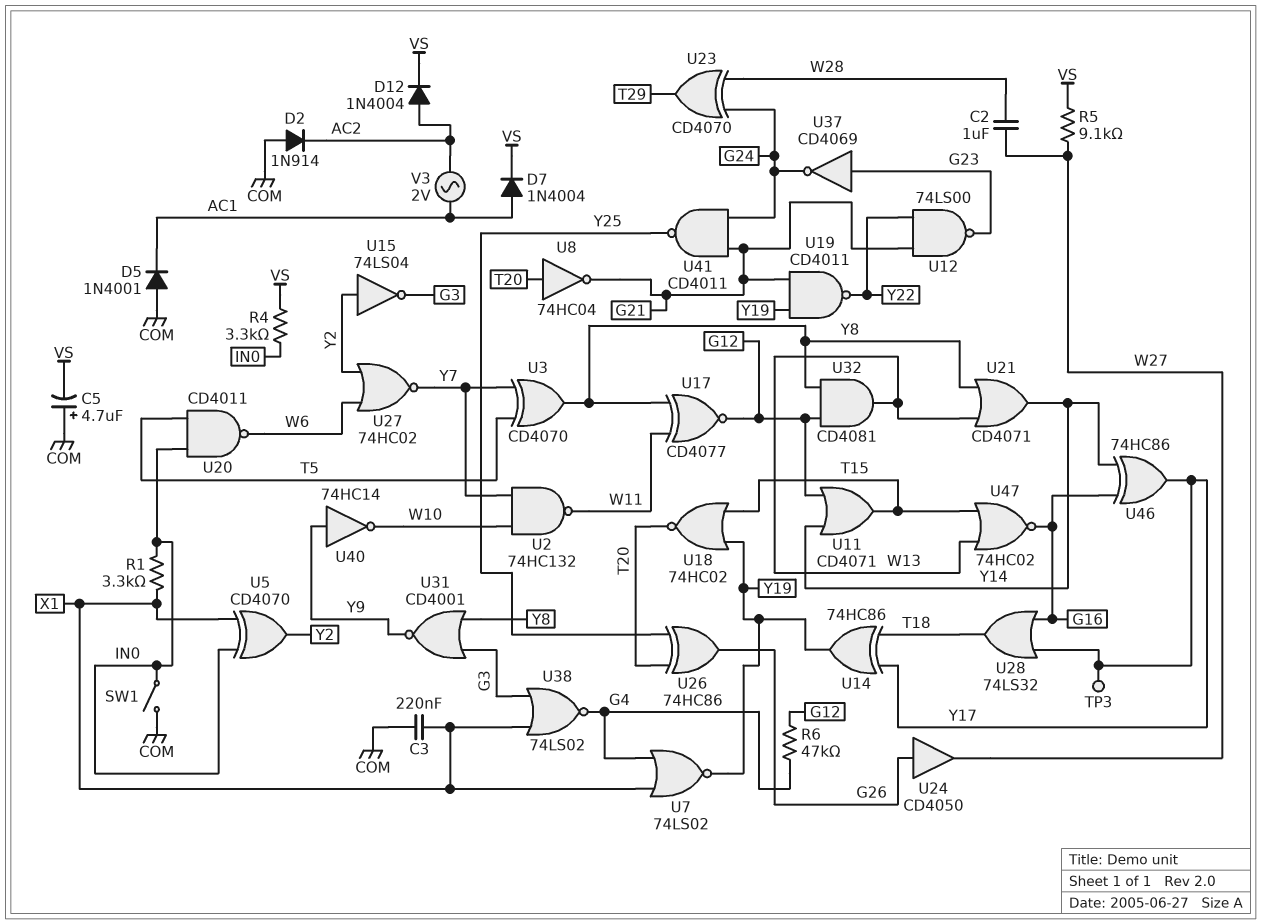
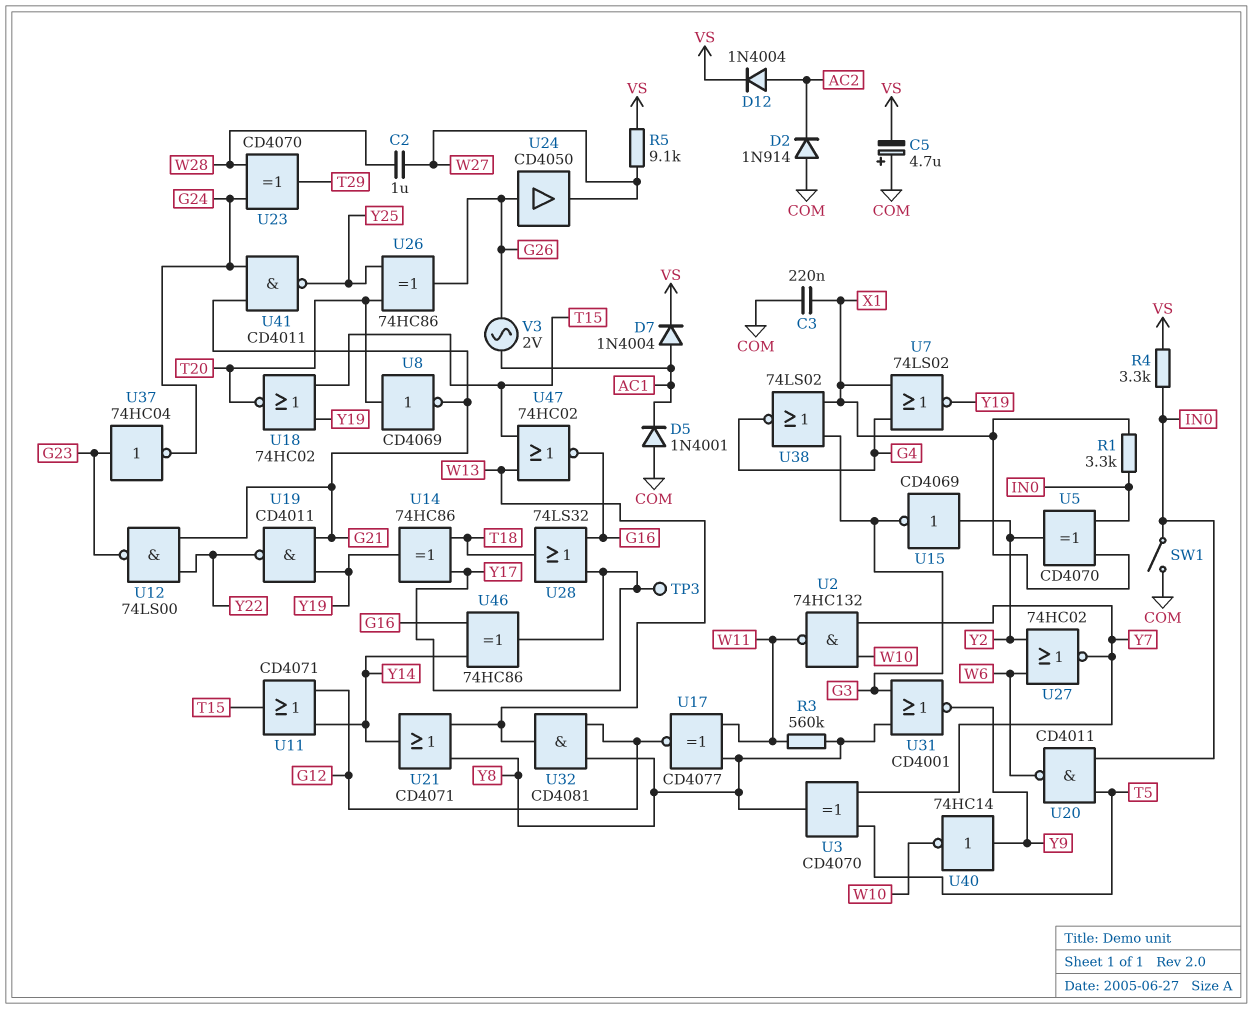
R3: none -> 560k (W11, Y8)
R6: 47k (G4, G12) -> none
U8: NOT 74HC04 (in T20, out G21) -> NOT CD4069 (in T20, out G21)
U15: NOT 74LS04 (in Y2, out G3) -> NOT CD4069 (in Y2, out G3)
U37: NOT CD4069 (in G23, out G24) -> NOT 74HC04 (in G23, out G24)
V3: AC 2V (AC1, AC2) -> AC 2V (AC1, G26)

